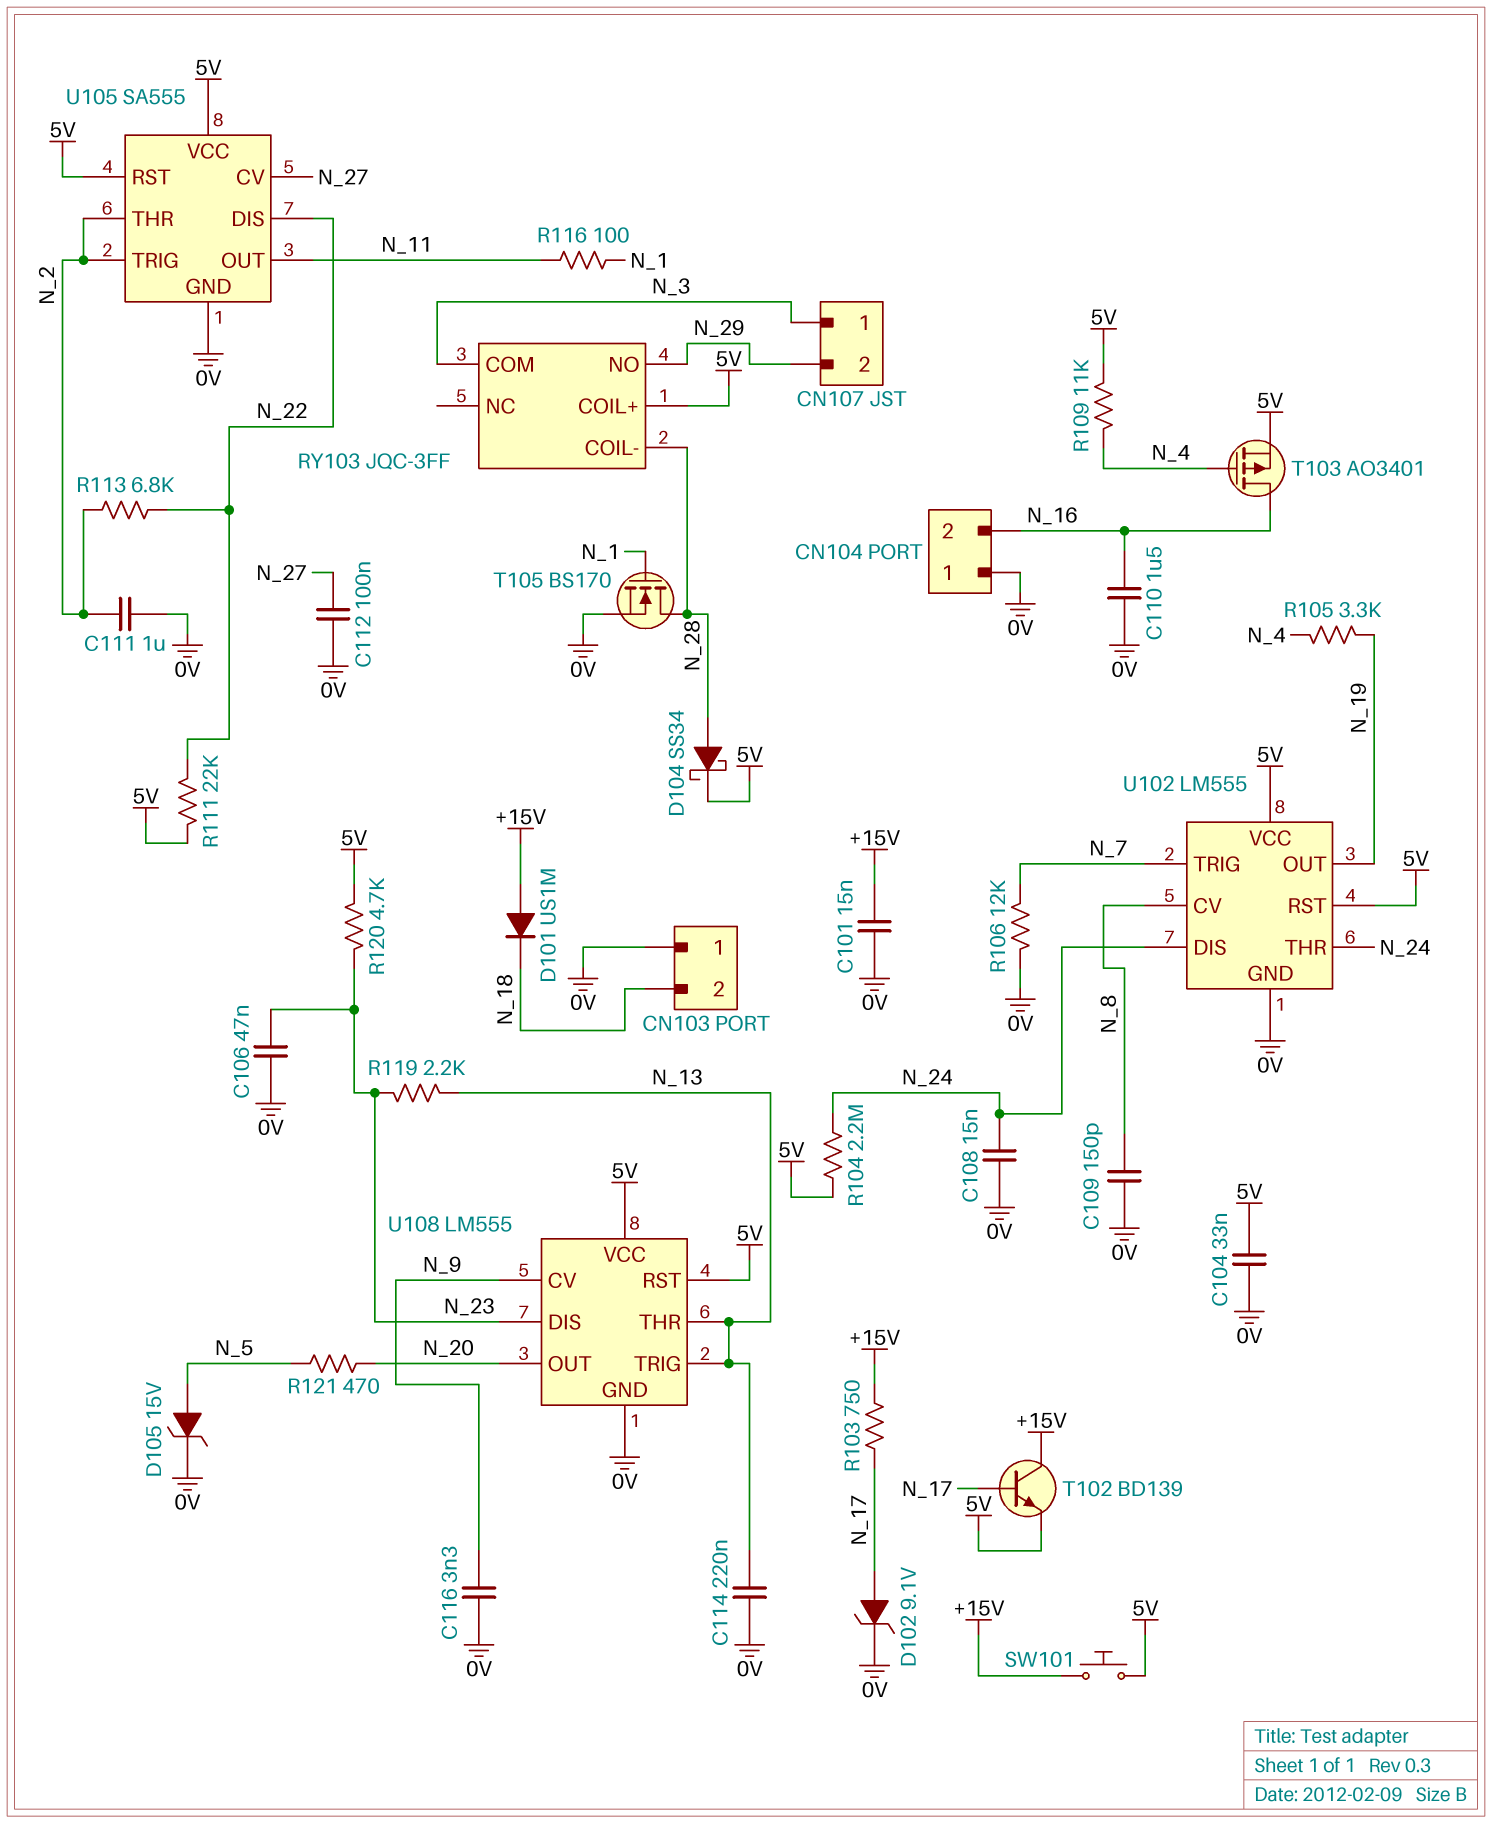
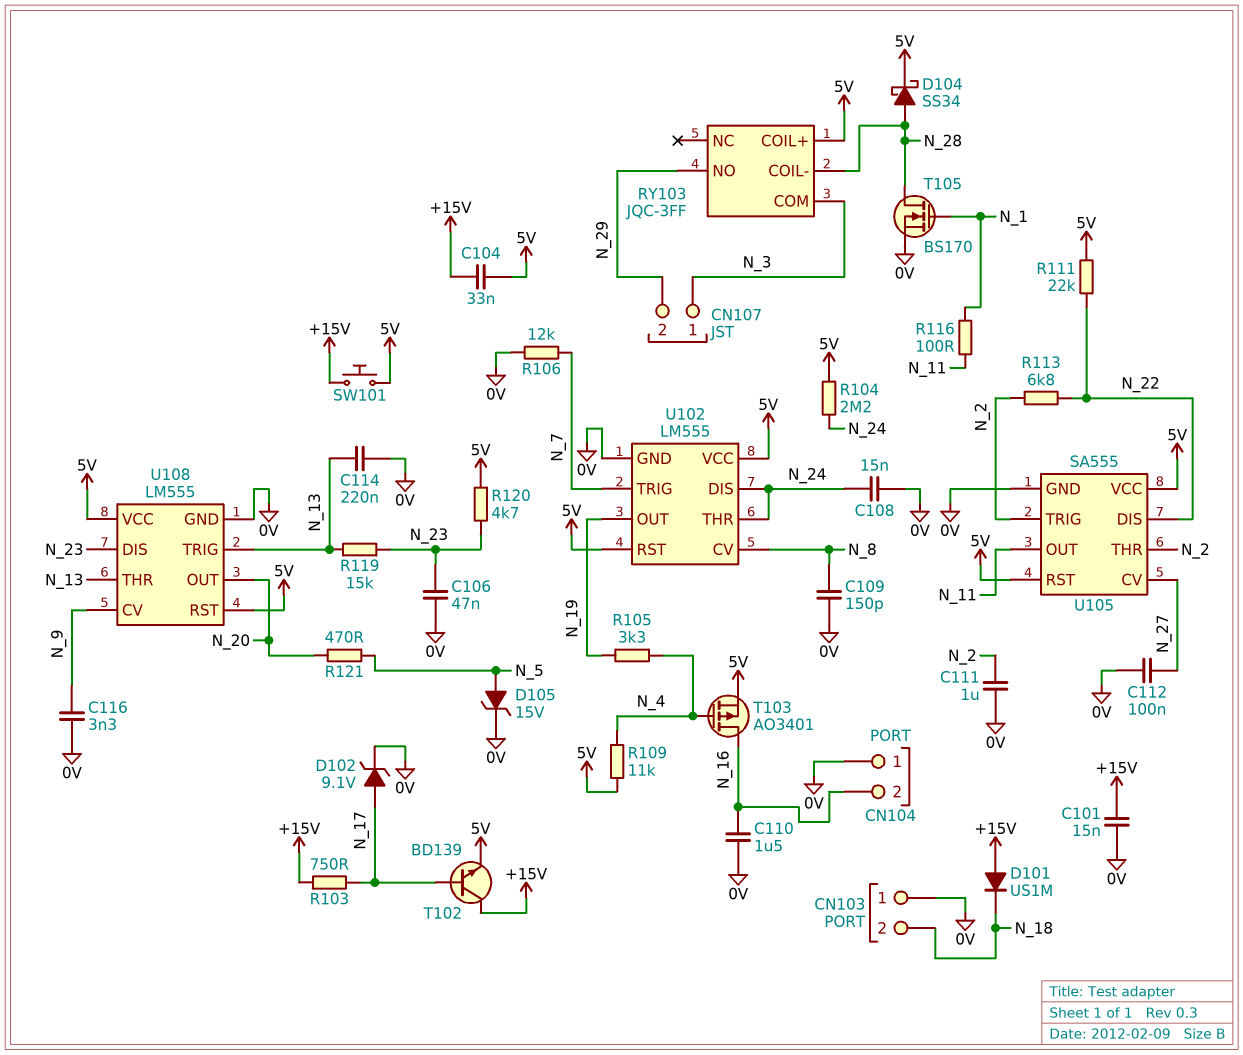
C104: 33nF (0V, 5V) -> 33nF (+15V, 5V)
R119: 2.2k (N_13, N_23) -> 15k (N_13, N_23)

